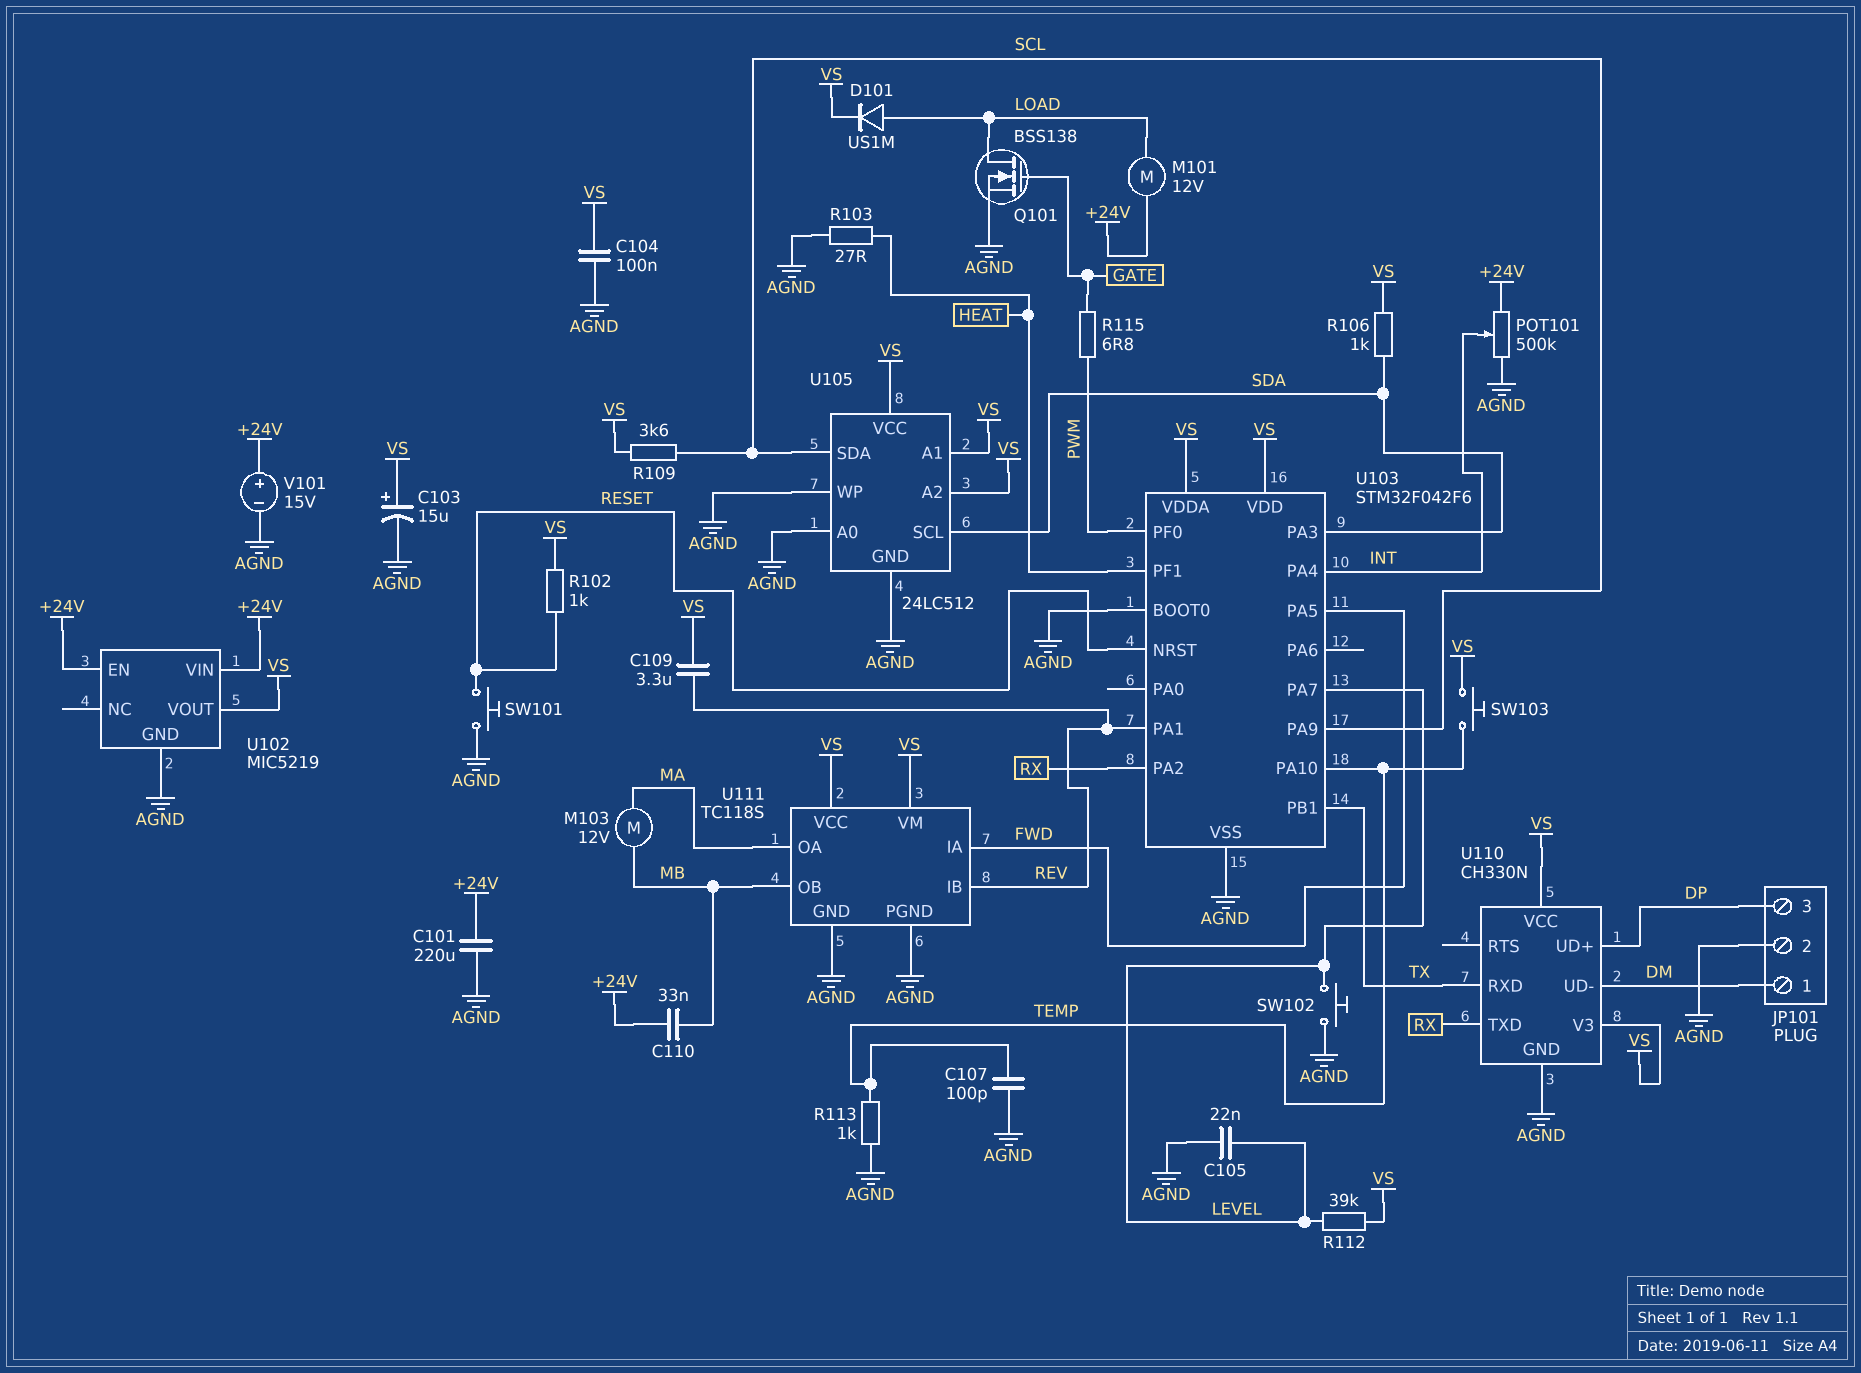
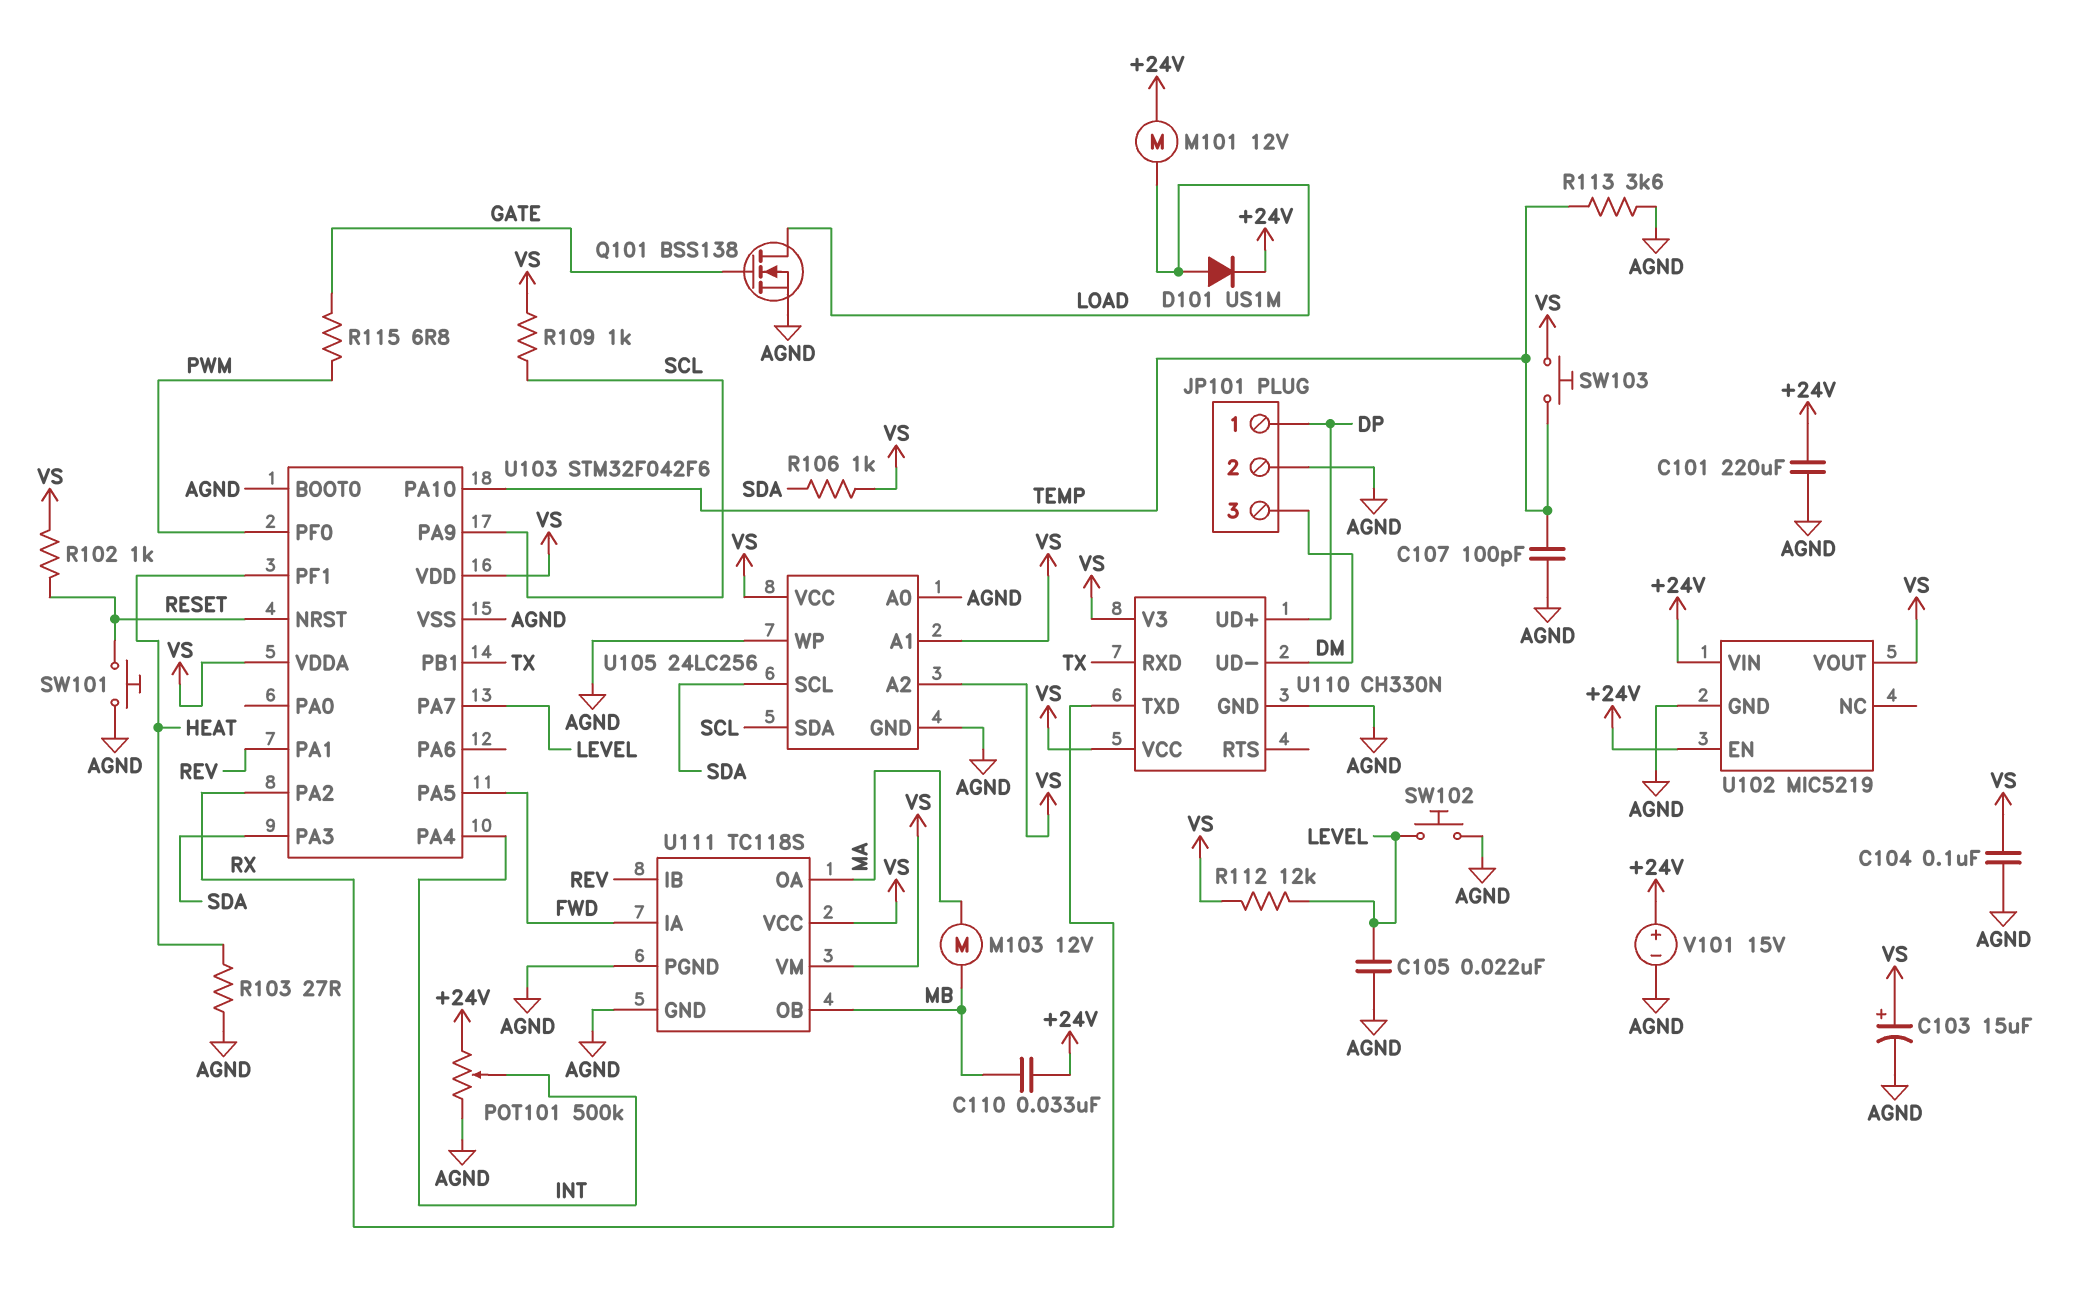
C109: 3.3uF (REV, VS) -> none
D101: diode US1M (A LOAD, K VS) -> diode US1M (A LOAD, K +24V)
JP101 pin 1: DM -> DP
JP101 pin 3: DP -> DM
R109: 3.6k (SCL, VS) -> 1k (SCL, VS)
R112: 39k (LEVEL, VS) -> 12k (LEVEL, VS)
R113: 1k (AGND, TEMP) -> 3.6k (AGND, TEMP)
U105: 24LC512 -> 24LC256

